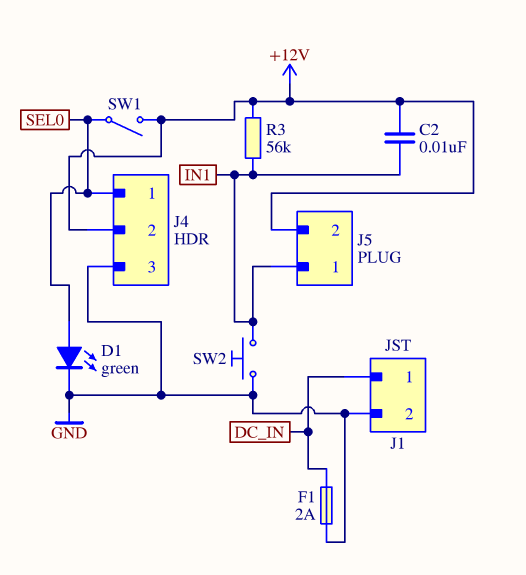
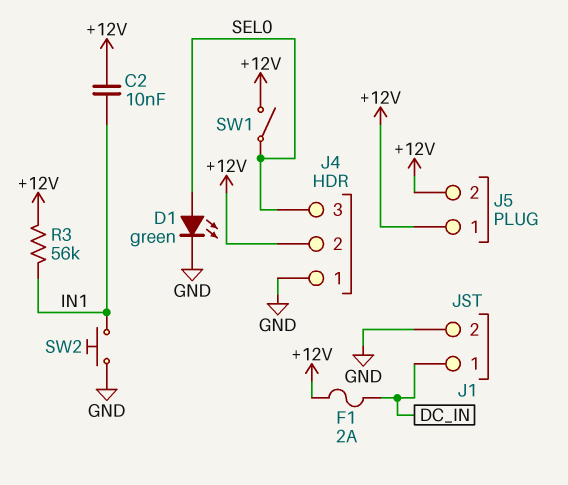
F1: 2A (DC_IN, GND) -> 2A (+12V, DC_IN)
J4 pin 1: SEL0 -> GND
J4 pin 3: GND -> SEL0
J5 pin 1: IN1 -> +12V

